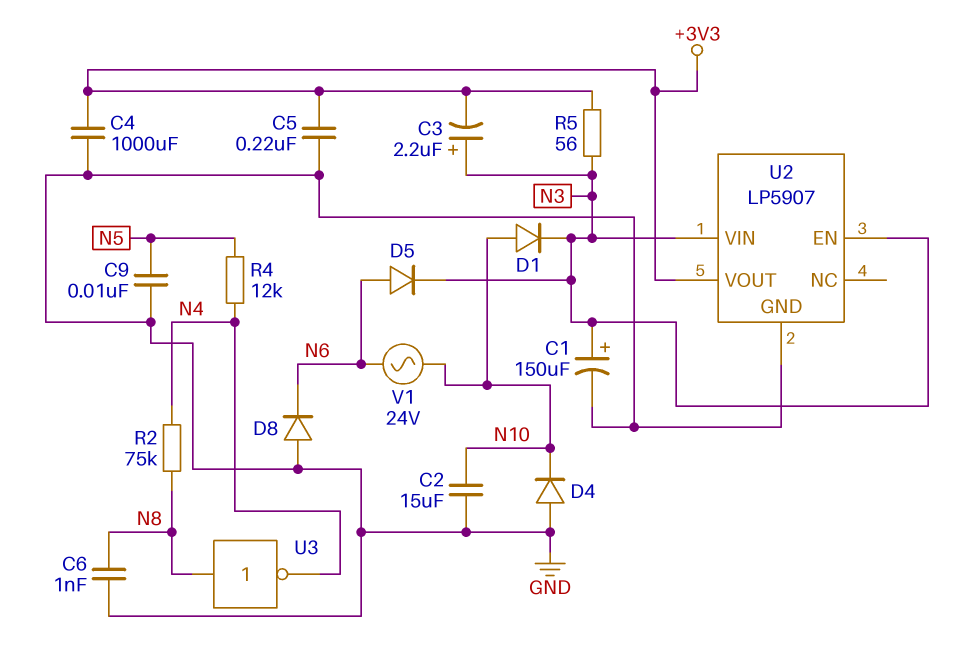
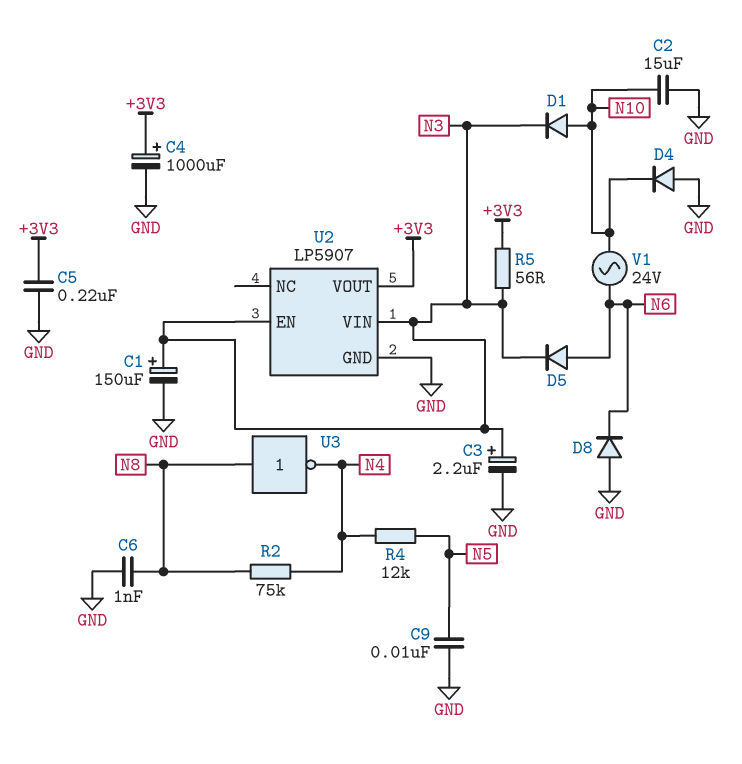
C3: 2.2uF (plus N3, minus +3V3) -> 2.2uF (plus N3, minus GND)
C4: 1000uF (+3V3, GND) -> 1000uF (plus +3V3, minus GND)

